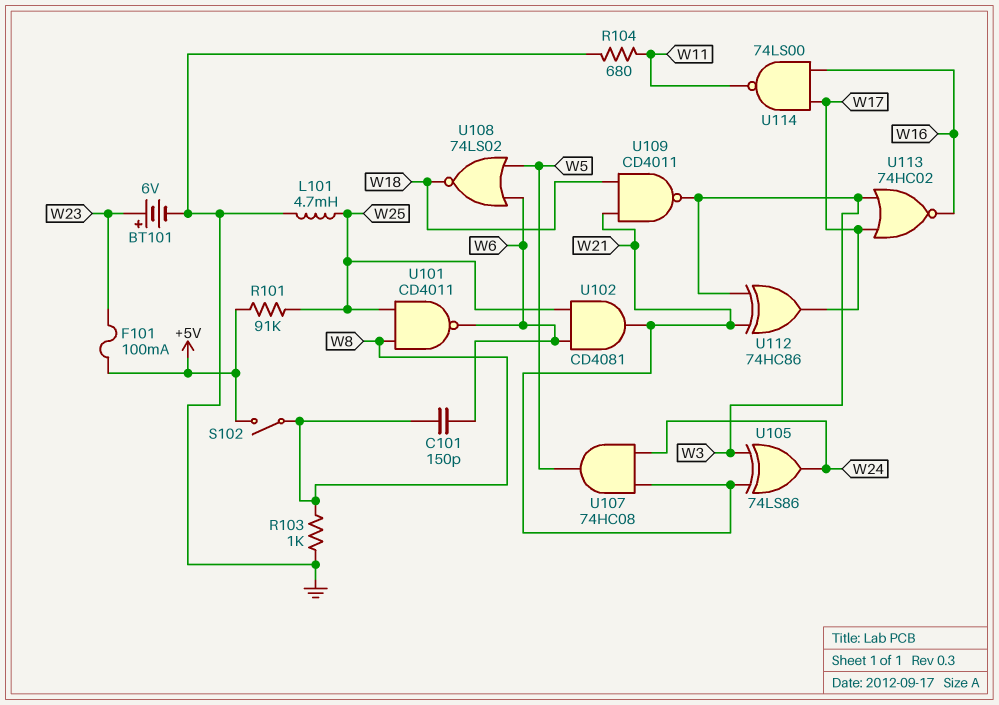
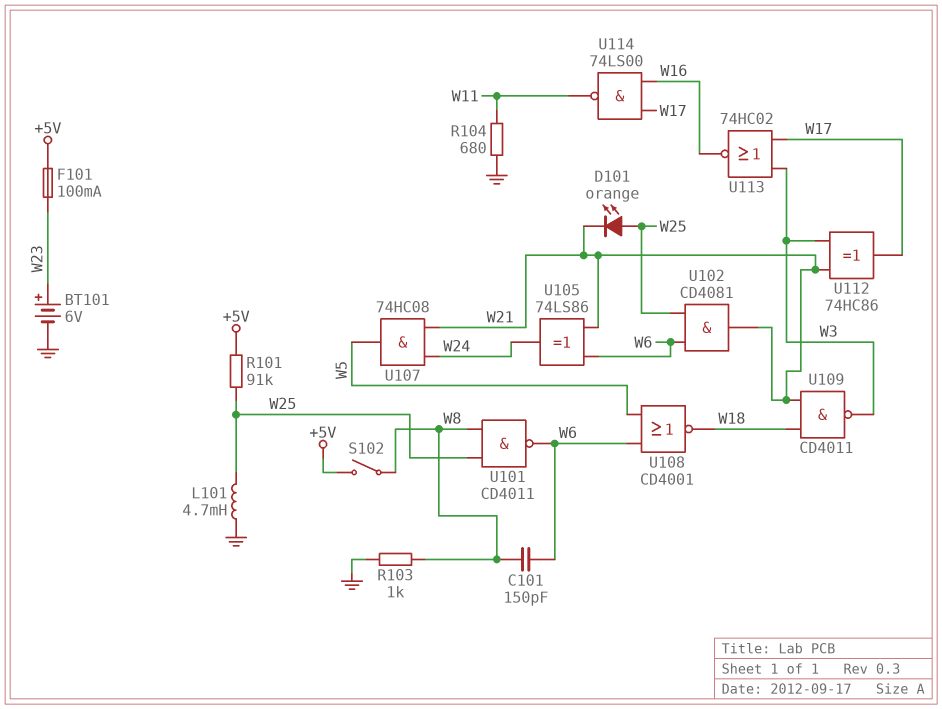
D101: none -> LED orange (A W25, K W21)
U105: XOR 74LS86 (in W3, in W21, out W24) -> XOR 74LS86 (in W6, in W21, out W24)
U108: NOR 74LS02 (in W5, in W6, out W18) -> NOR CD4001 (in W5, in W6, out W18)

